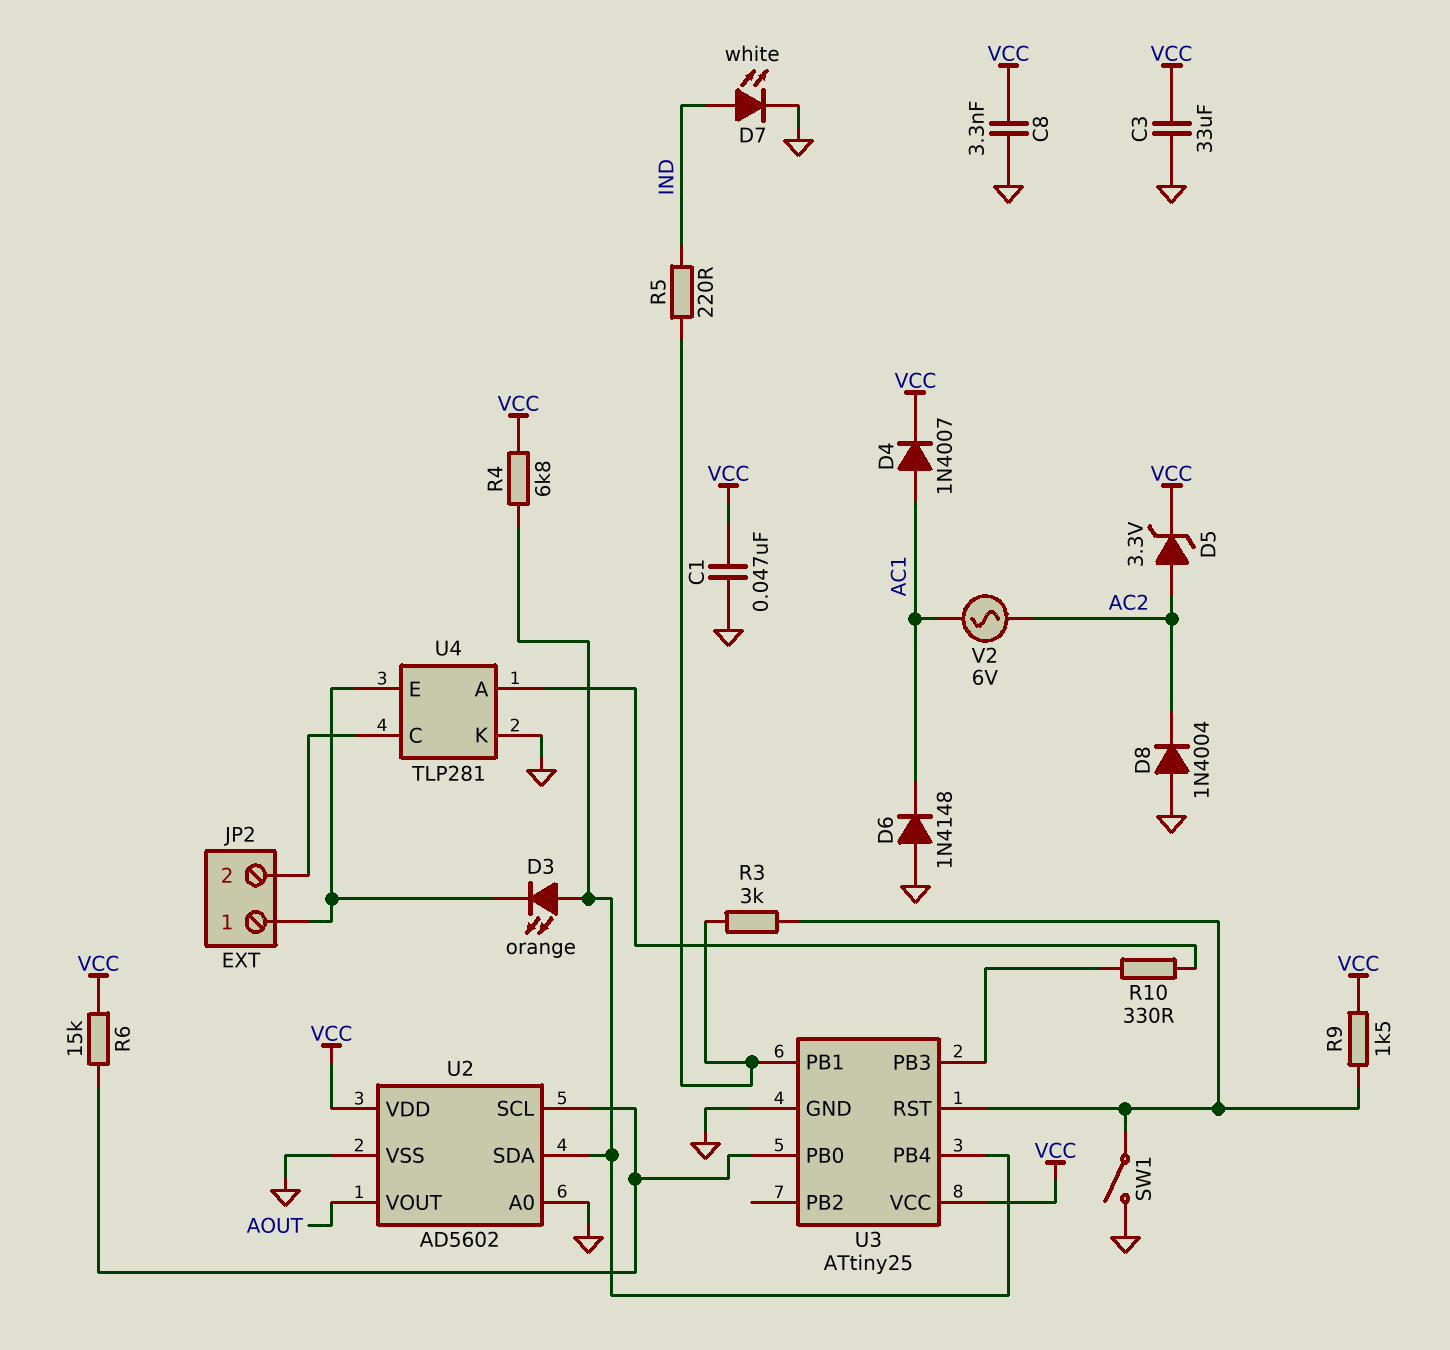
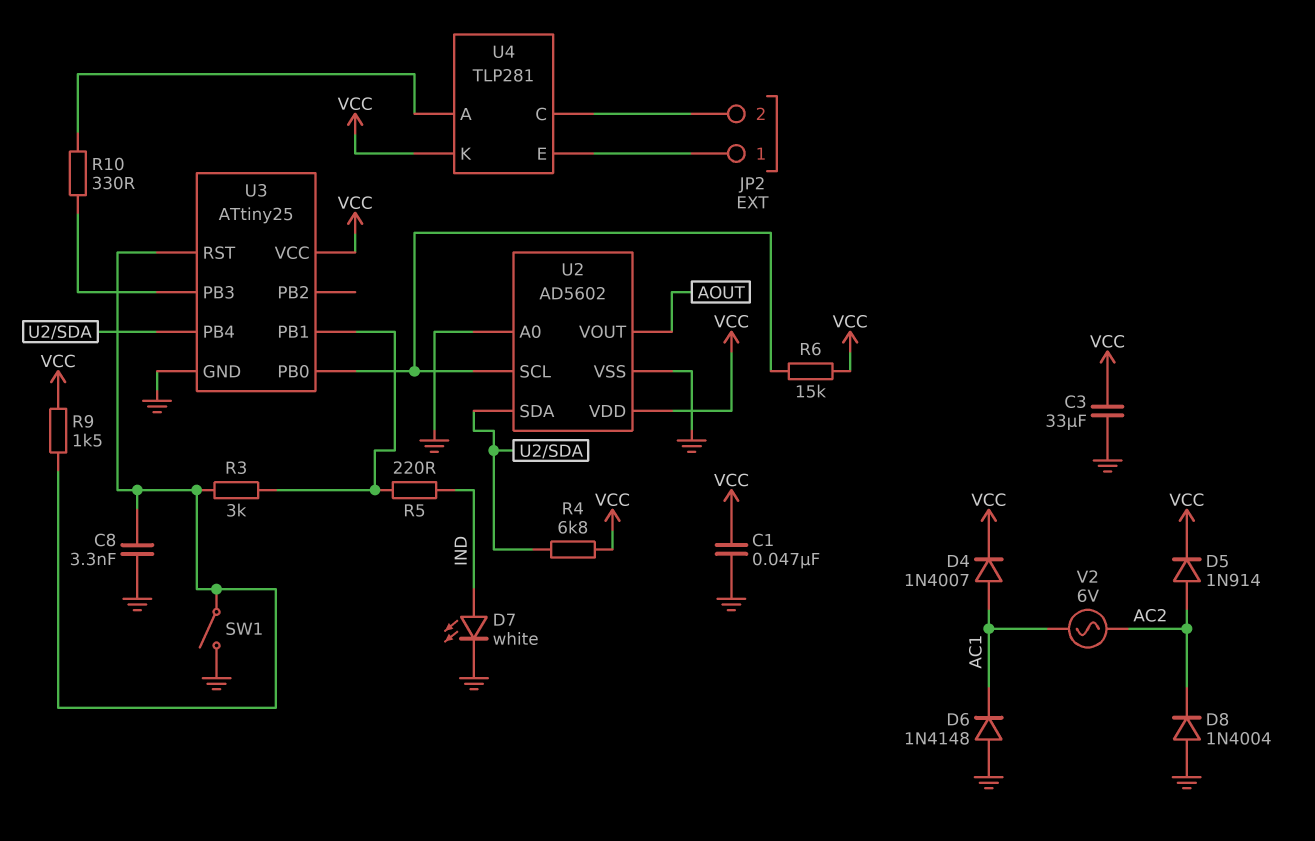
C8: 3.3nF (GND, VCC) -> 3.3nF (GND, U3/RST)
D3: LED orange (A U2/SDA, K JP2/1) -> none
D5: zener 3.3V (A AC2, K VCC) -> diode 1N914 (A AC2, K VCC)
U4 pin K: GND -> VCC

